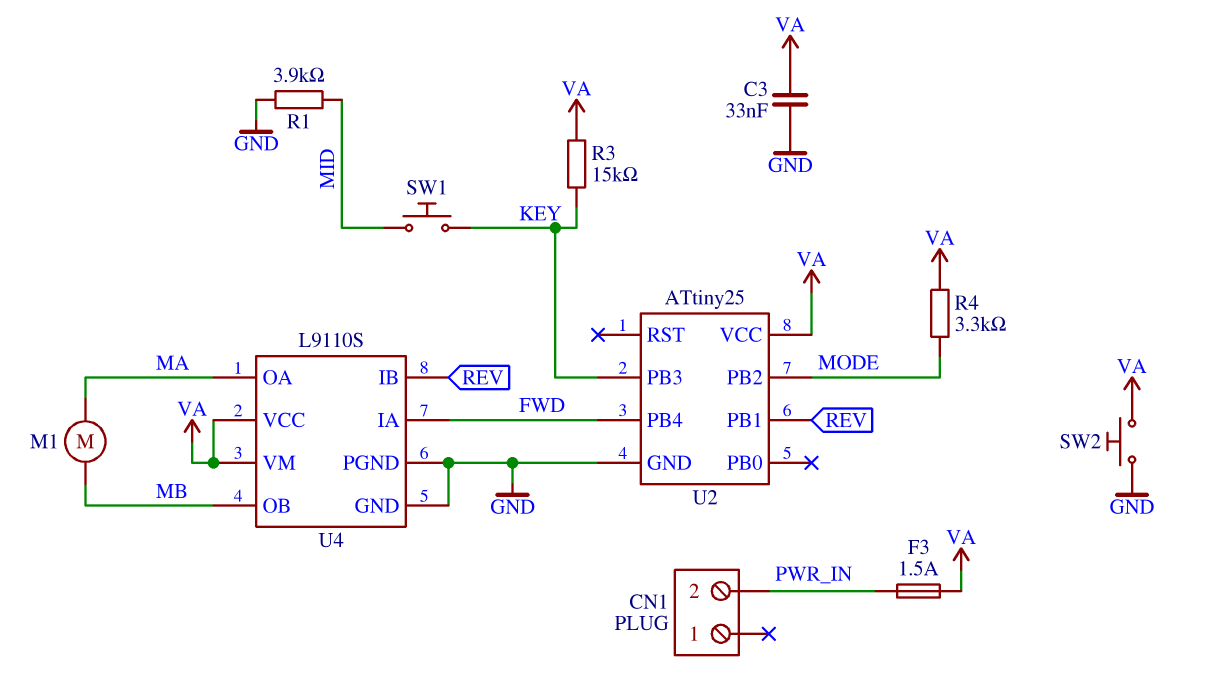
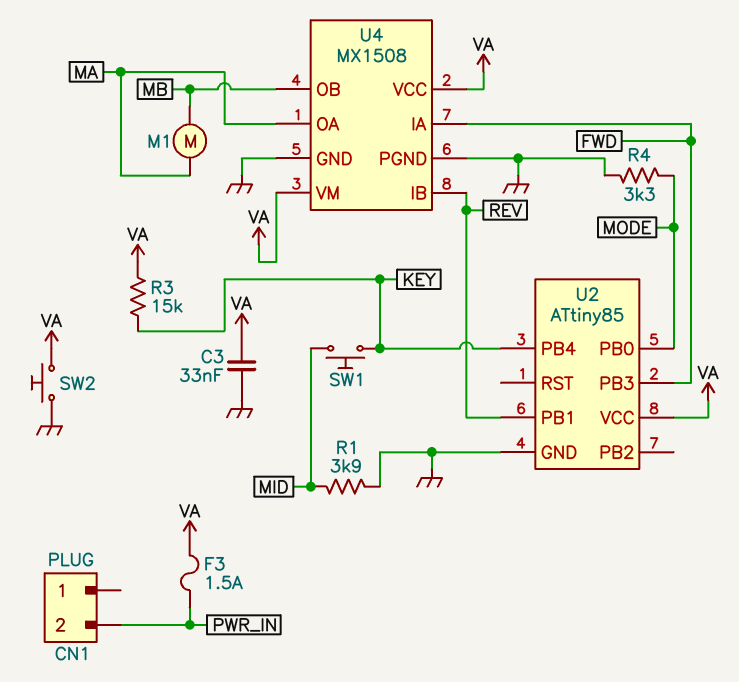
R4: 3.3k (MODE, VA) -> 3.3k (GND, MODE)
U2: ATtiny25 -> ATtiny85
U2 pin PB0: none -> MODE
U2 pin PB2: MODE -> none
U2 pin PB3: KEY -> FWD
U2 pin PB4: FWD -> KEY
U4: L9110S -> MX1508

